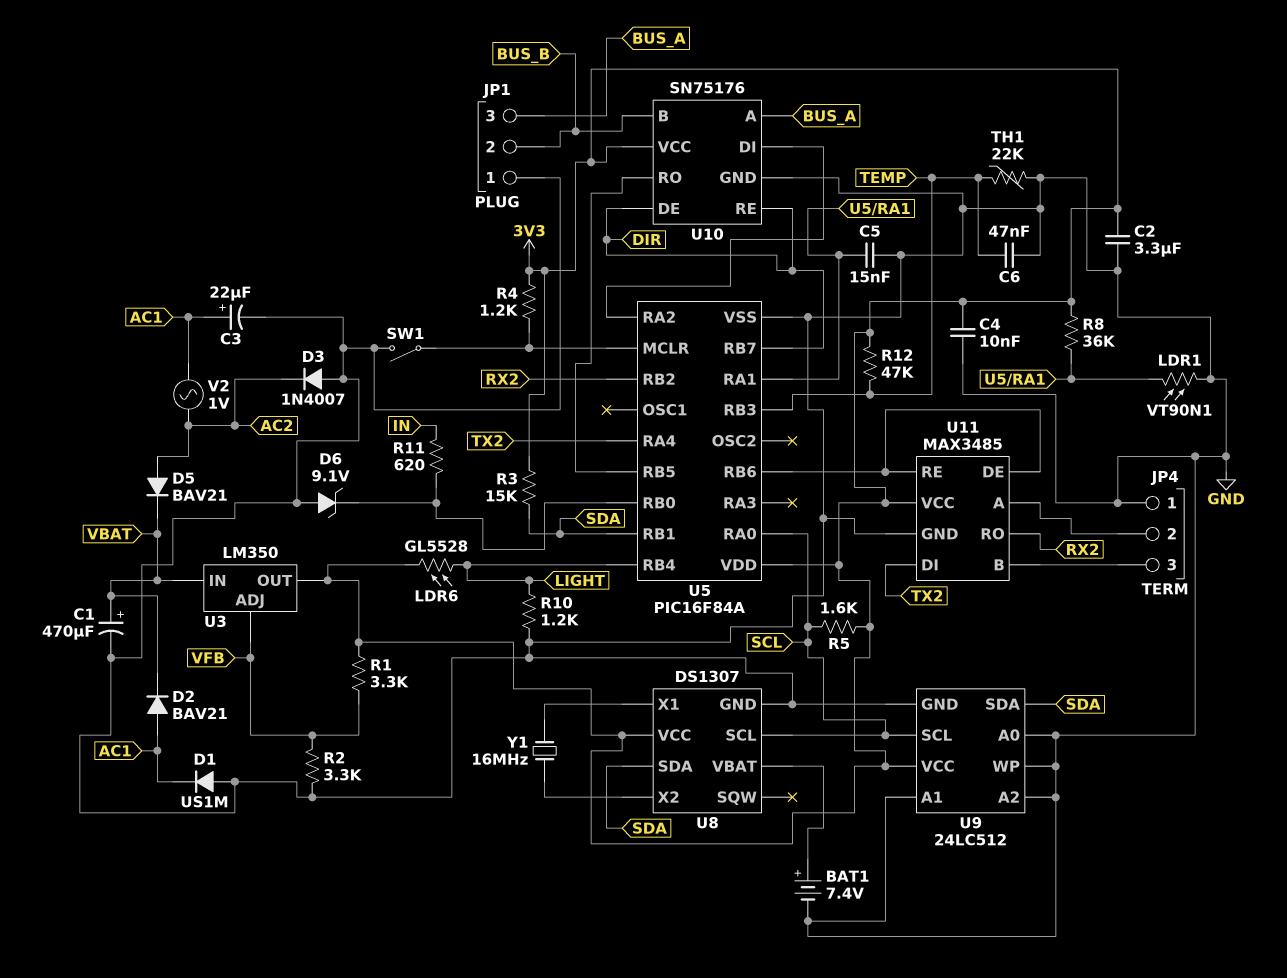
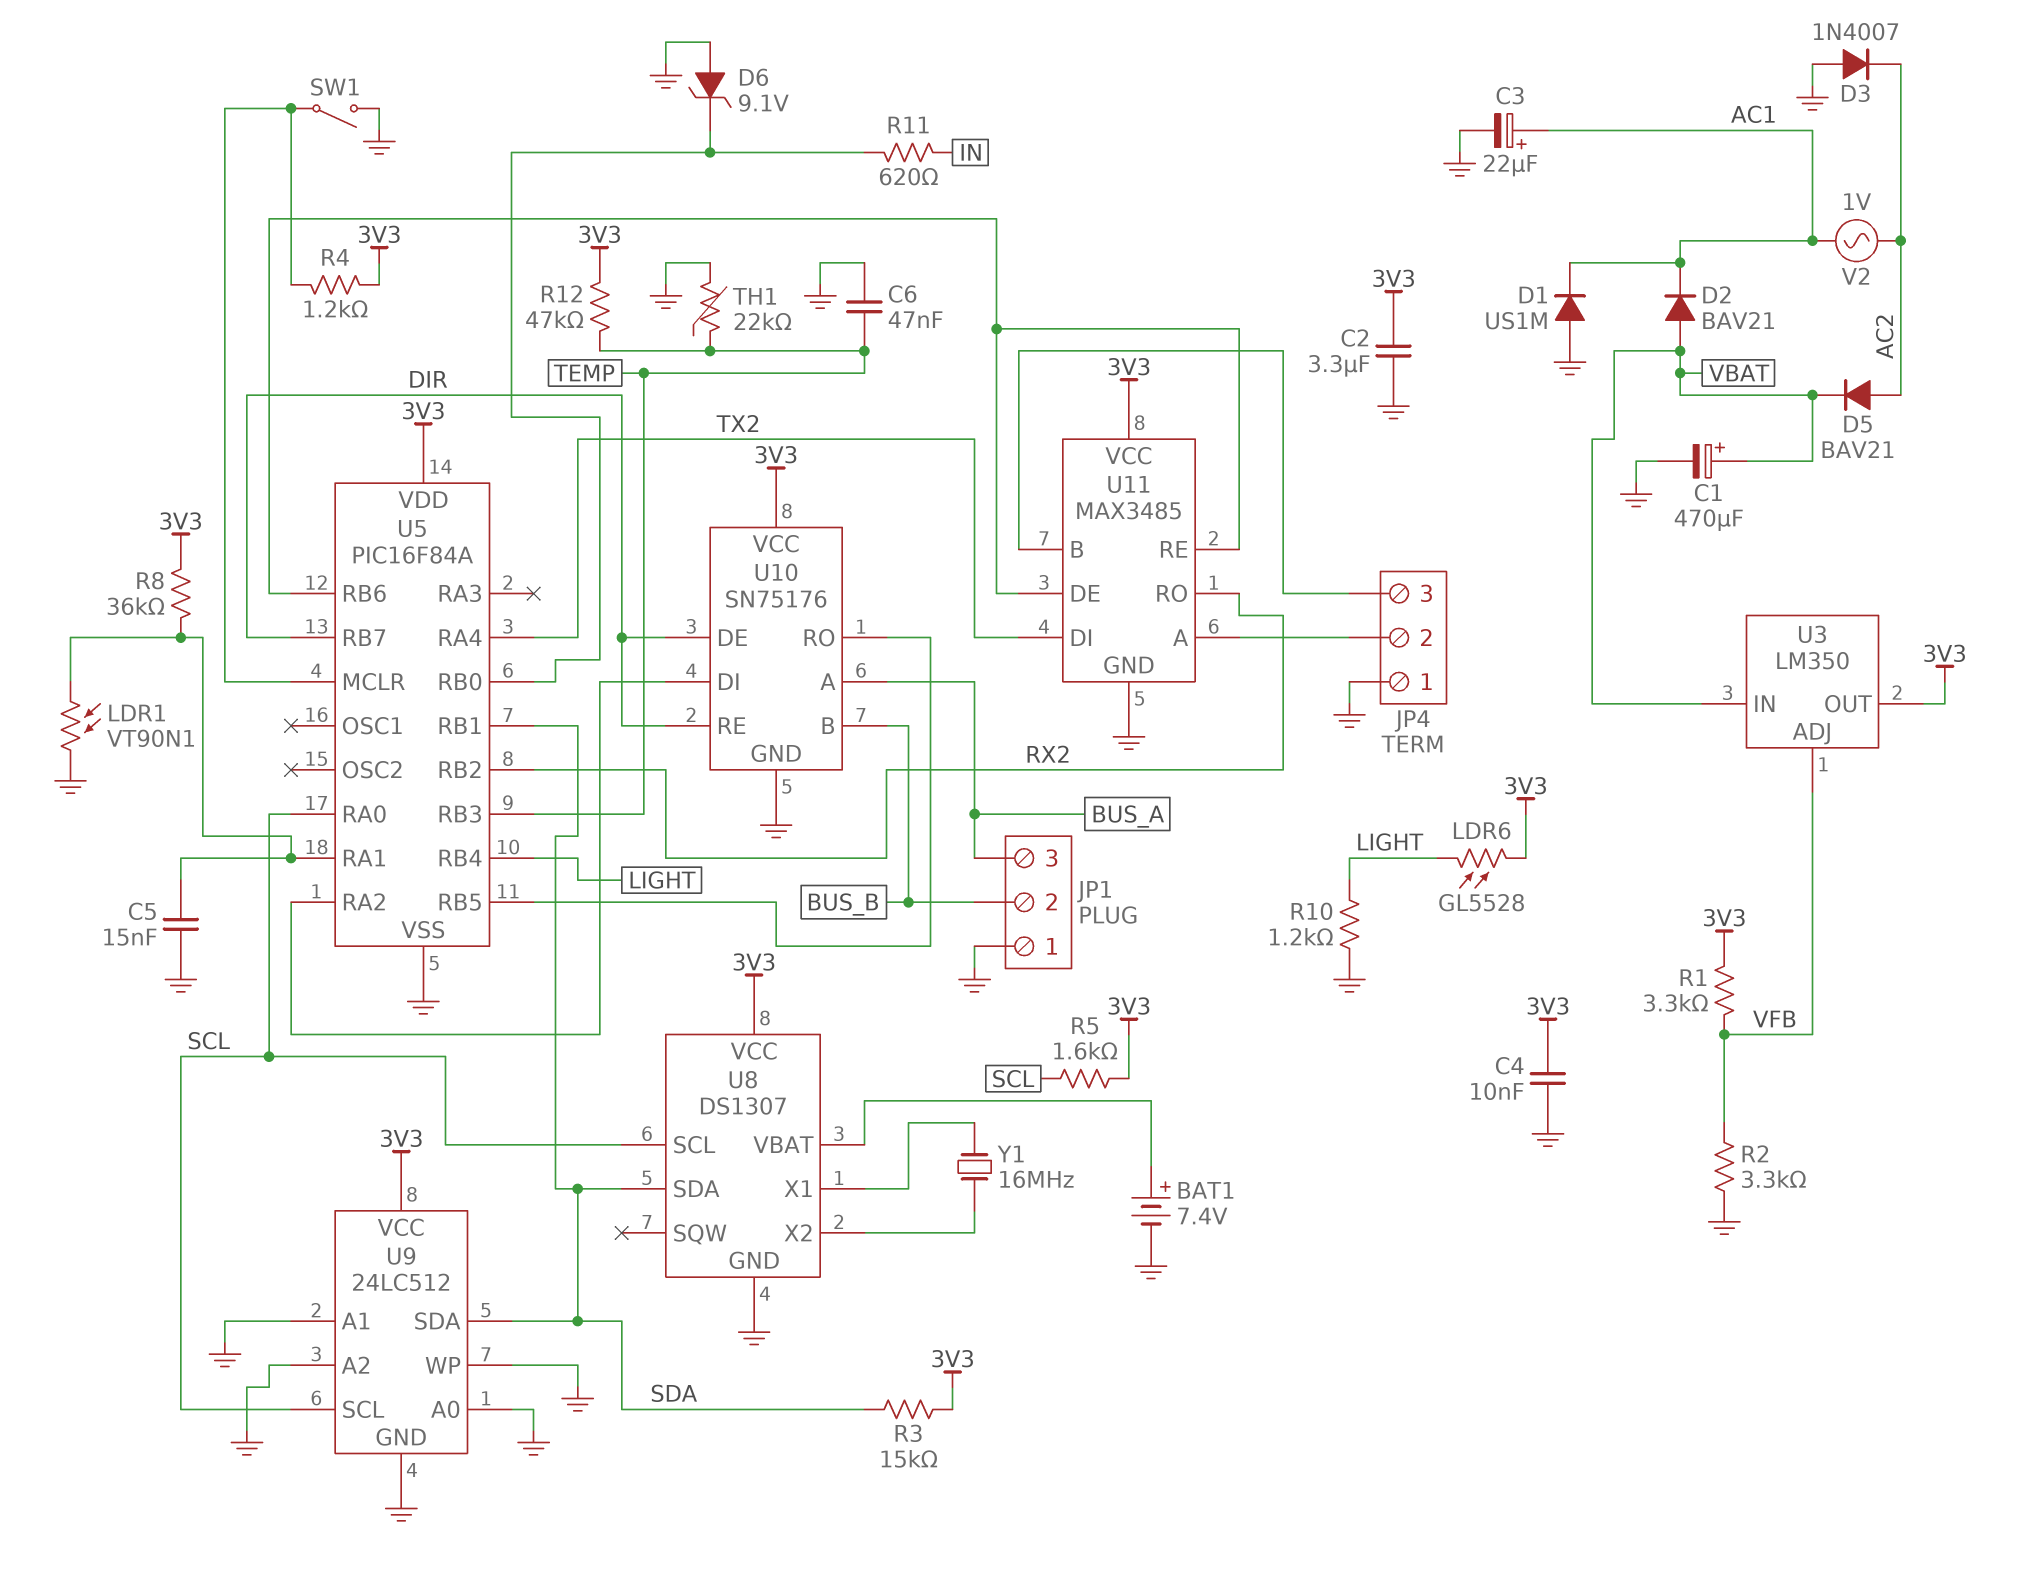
D2: diode BAV21 (A AC1, K VBAT) -> diode BAV21 (A VBAT, K AC1)

